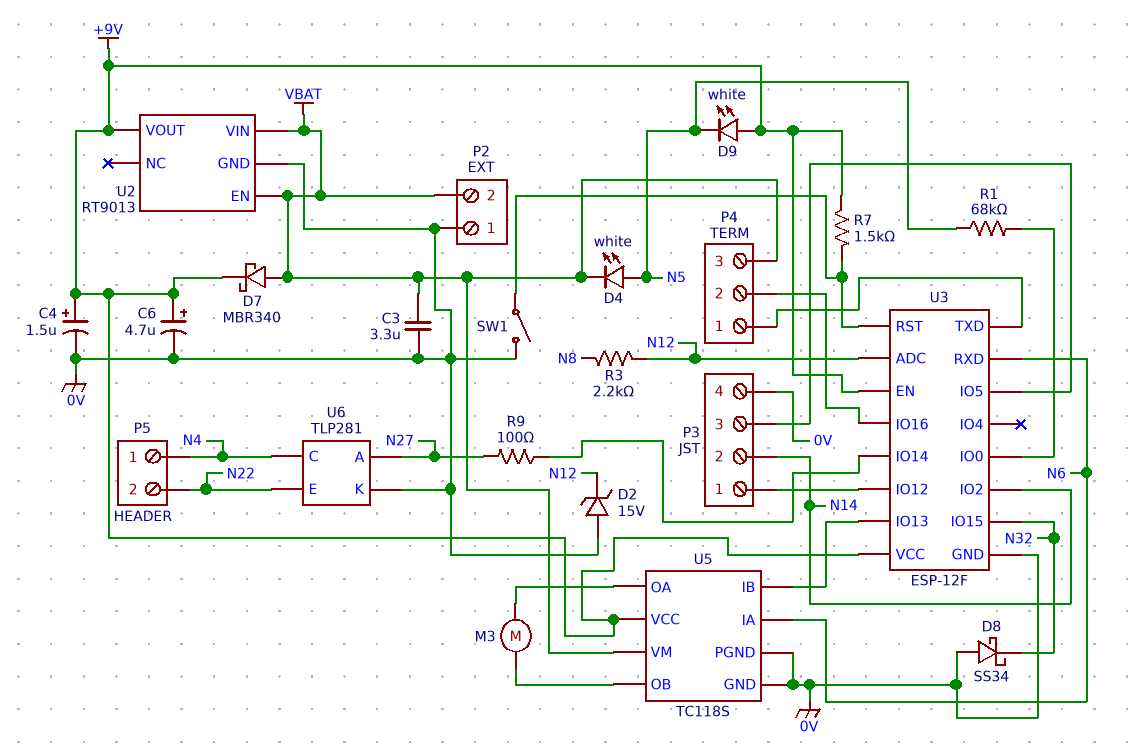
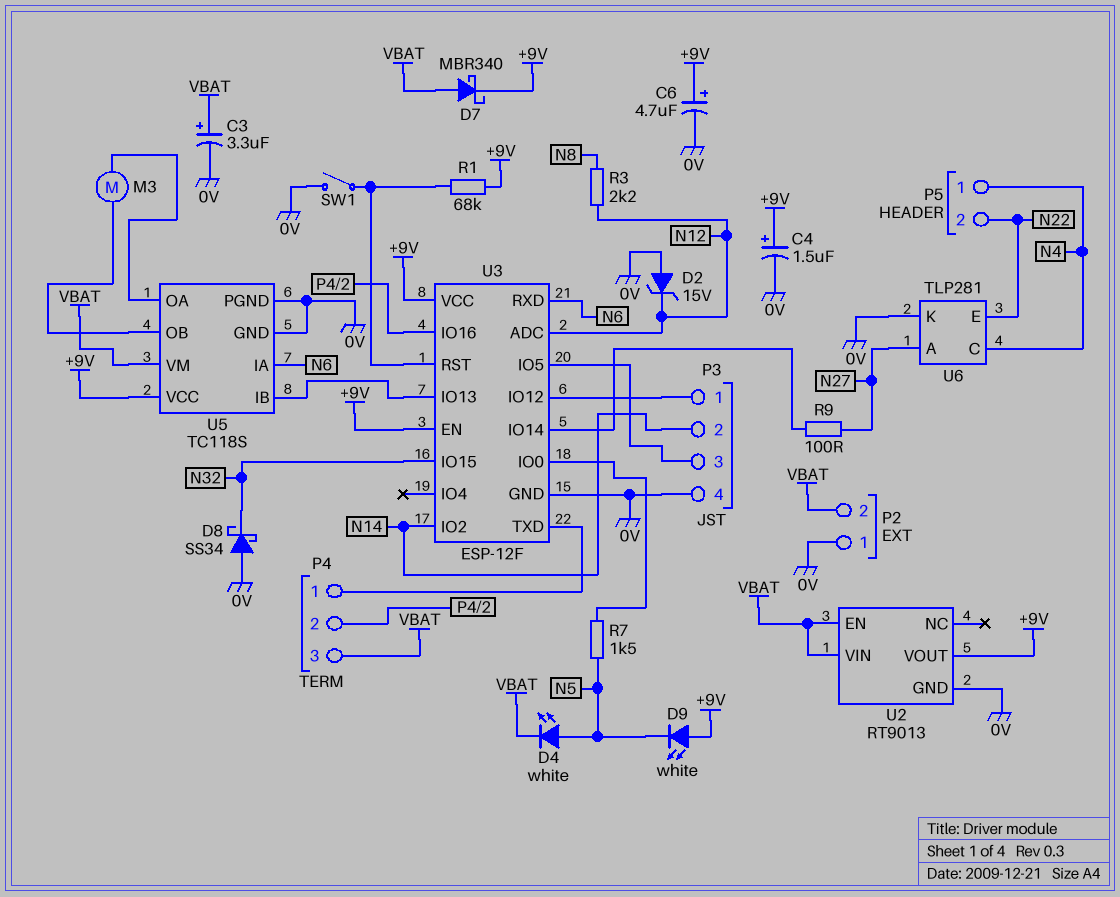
C3: 3.3uF (0V, VBAT) -> 3.3uF (plus VBAT, minus 0V)
R1: 68k (N5, U3/IO0) -> 68k (+9V, U3/RST)
R7: 1.5k (+9V, U3/RST) -> 1.5k (N5, U3/IO0)

